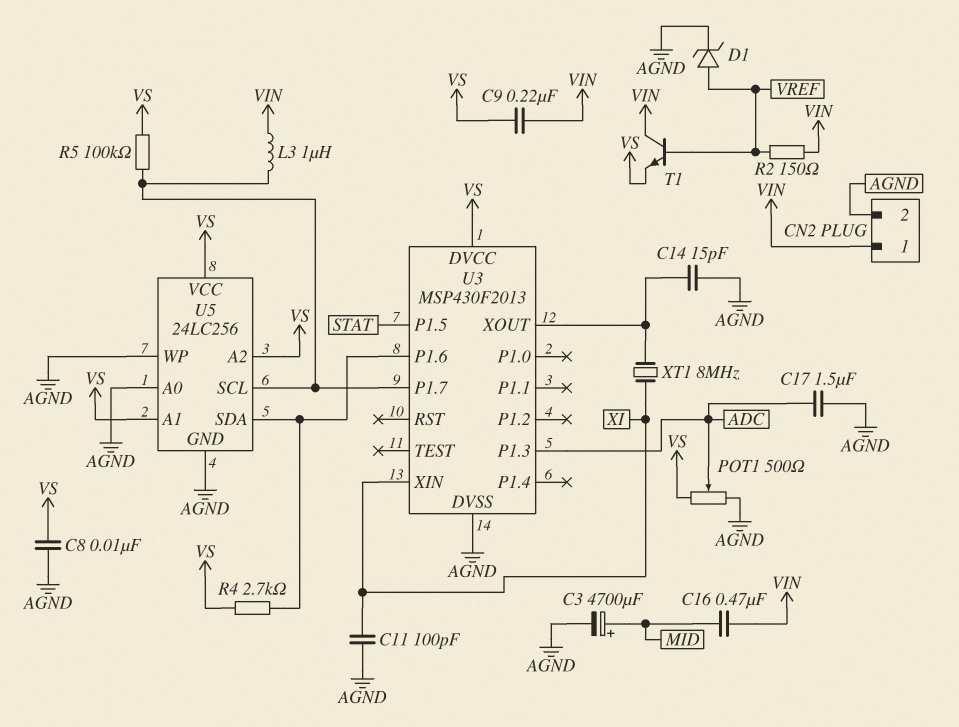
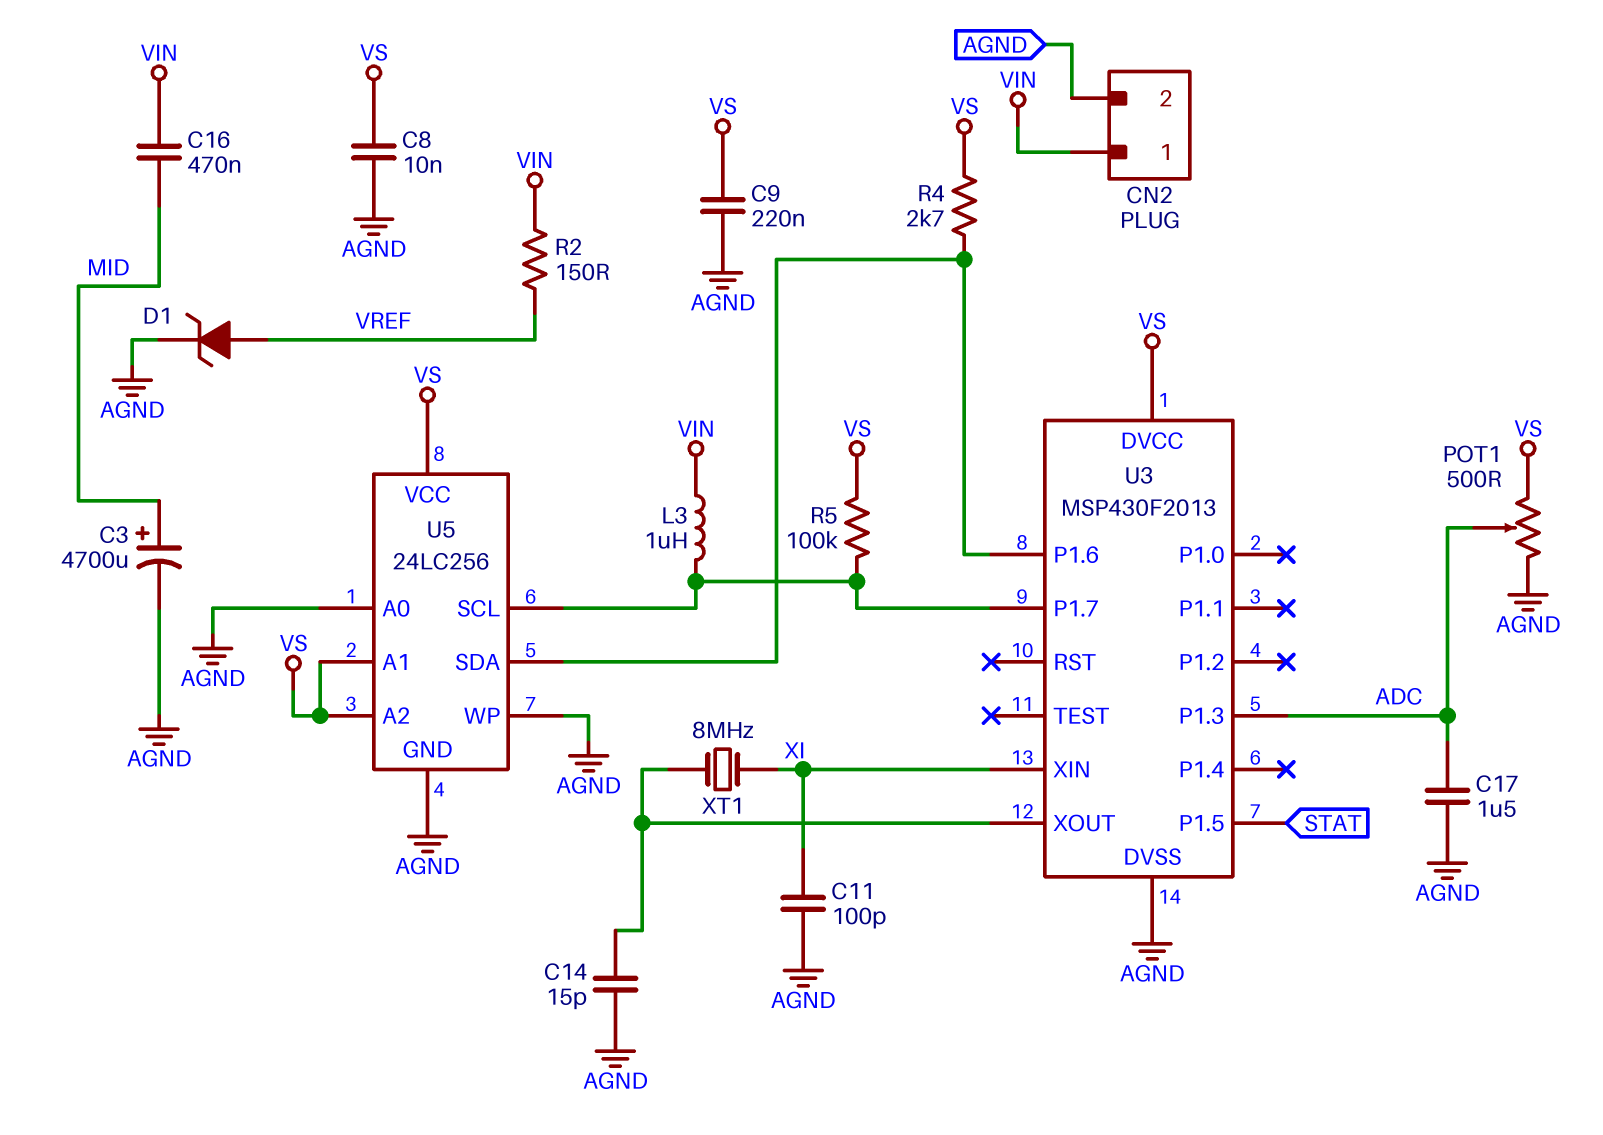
C9: 220nF (VIN, VS) -> 220nF (AGND, VS)
T1: NPN (B VREF, C VIN, E VS) -> none

